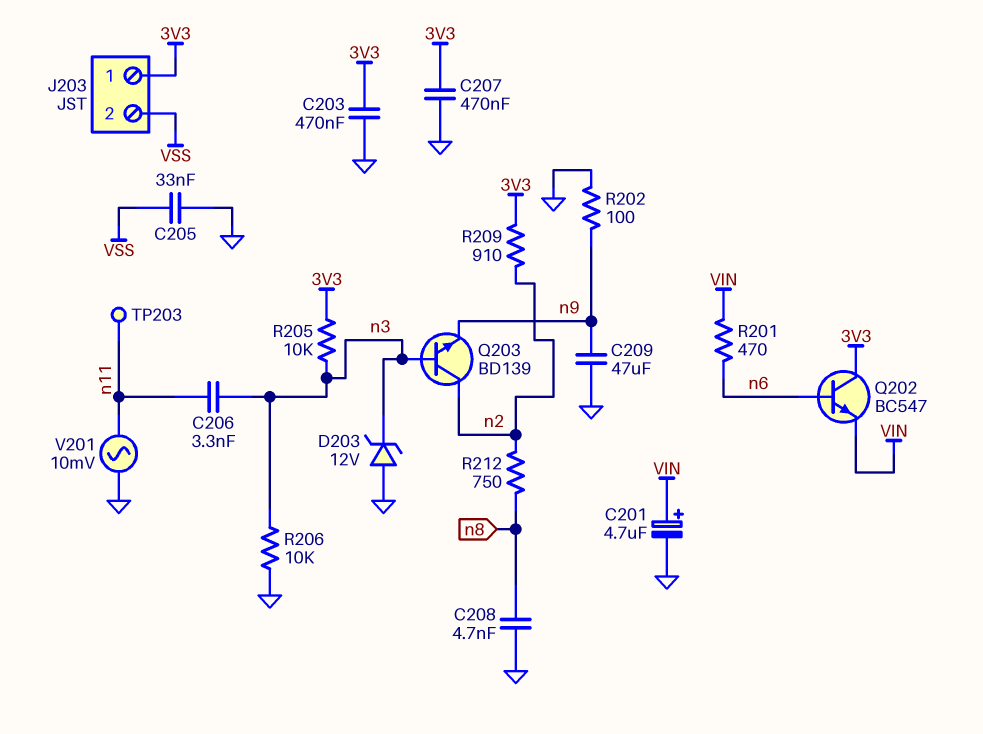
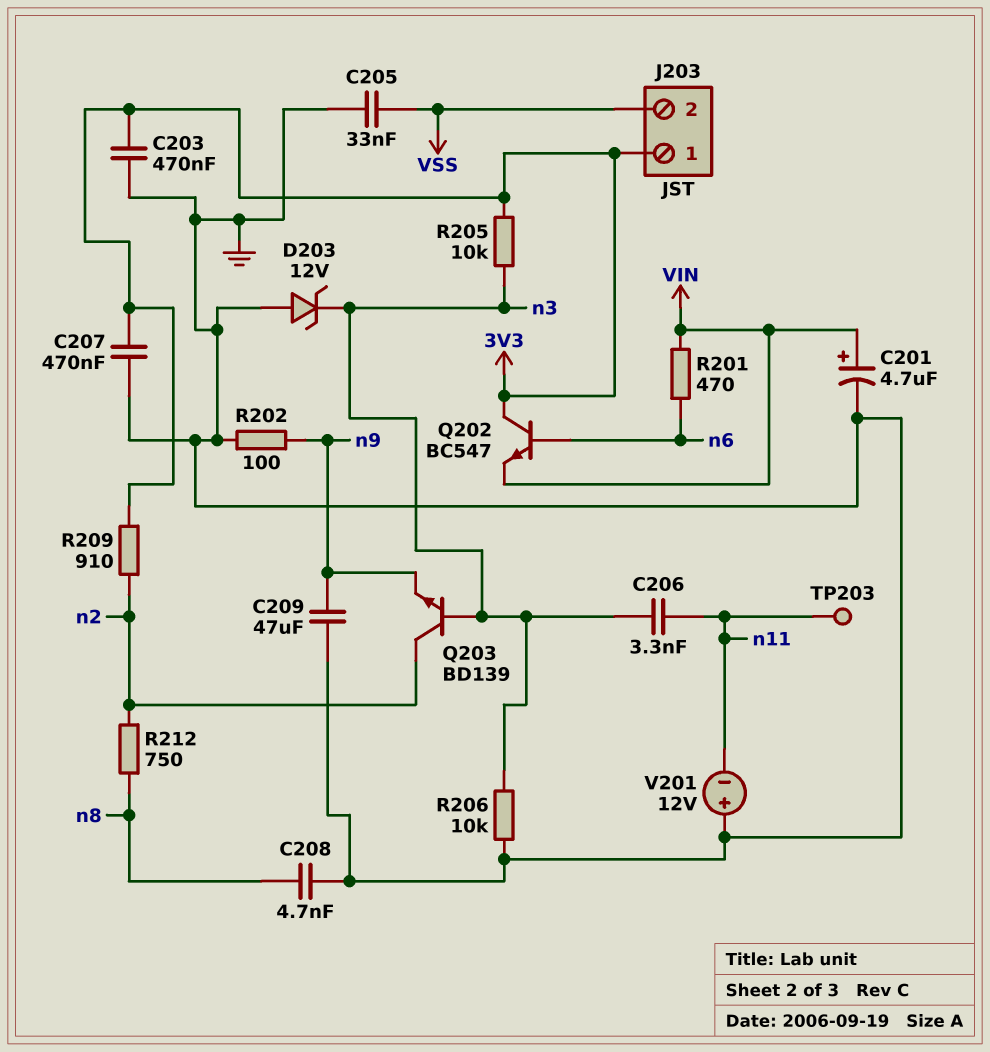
V201: AC 10mV (GND, n11) -> 12V (plus GND, minus n11)

